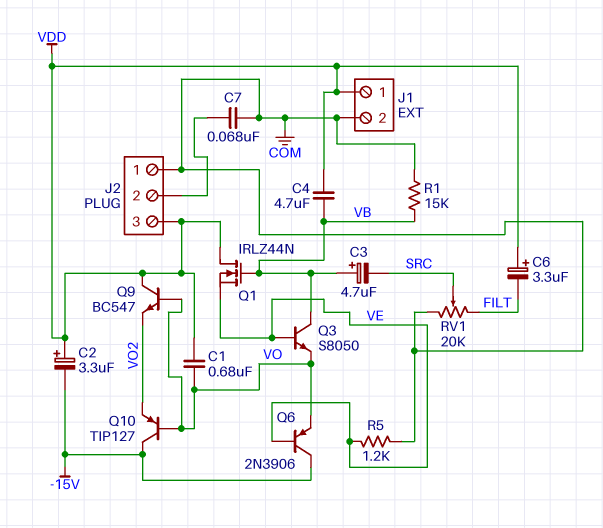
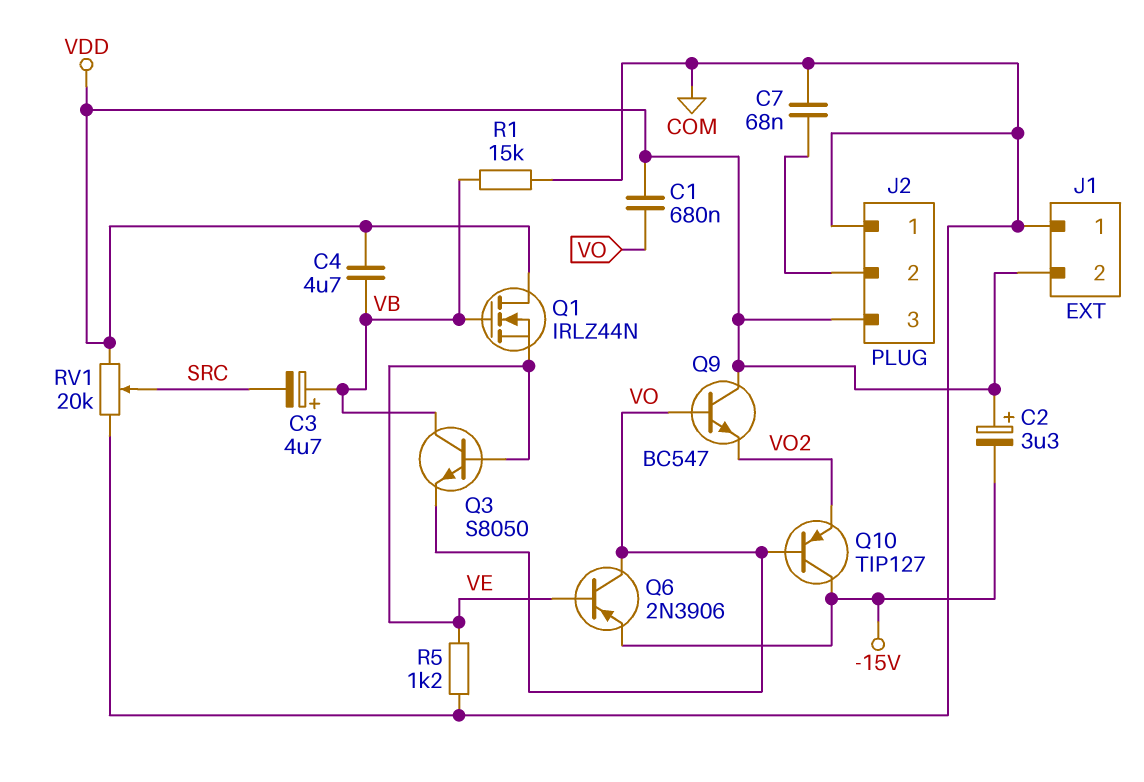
C6: 3.3uF (plus VDD, minus FILT) -> none
J1 pin 1: VDD -> COM
J1 pin 2: COM -> VDD
Q6: PNP 2N3906 (B VE, C -15V, E VO) -> PNP 2N3906 (B VE, C VO, E -15V)
RV1: 20k (COM, FILT, wiper SRC) -> 20k (COM, VDD, wiper SRC)

